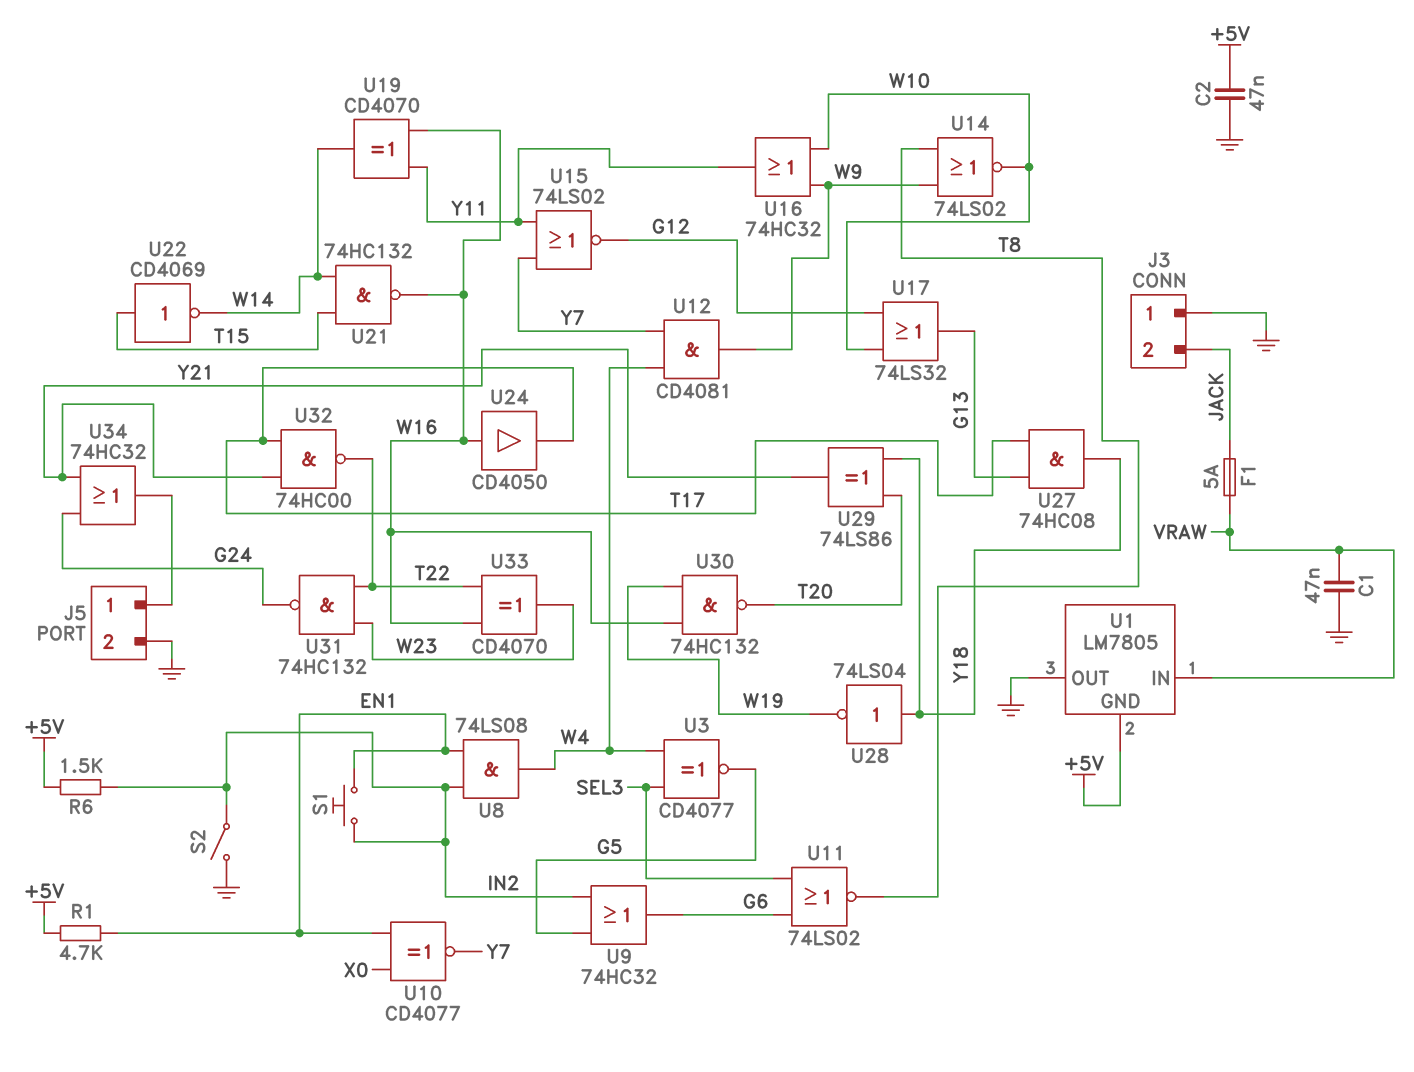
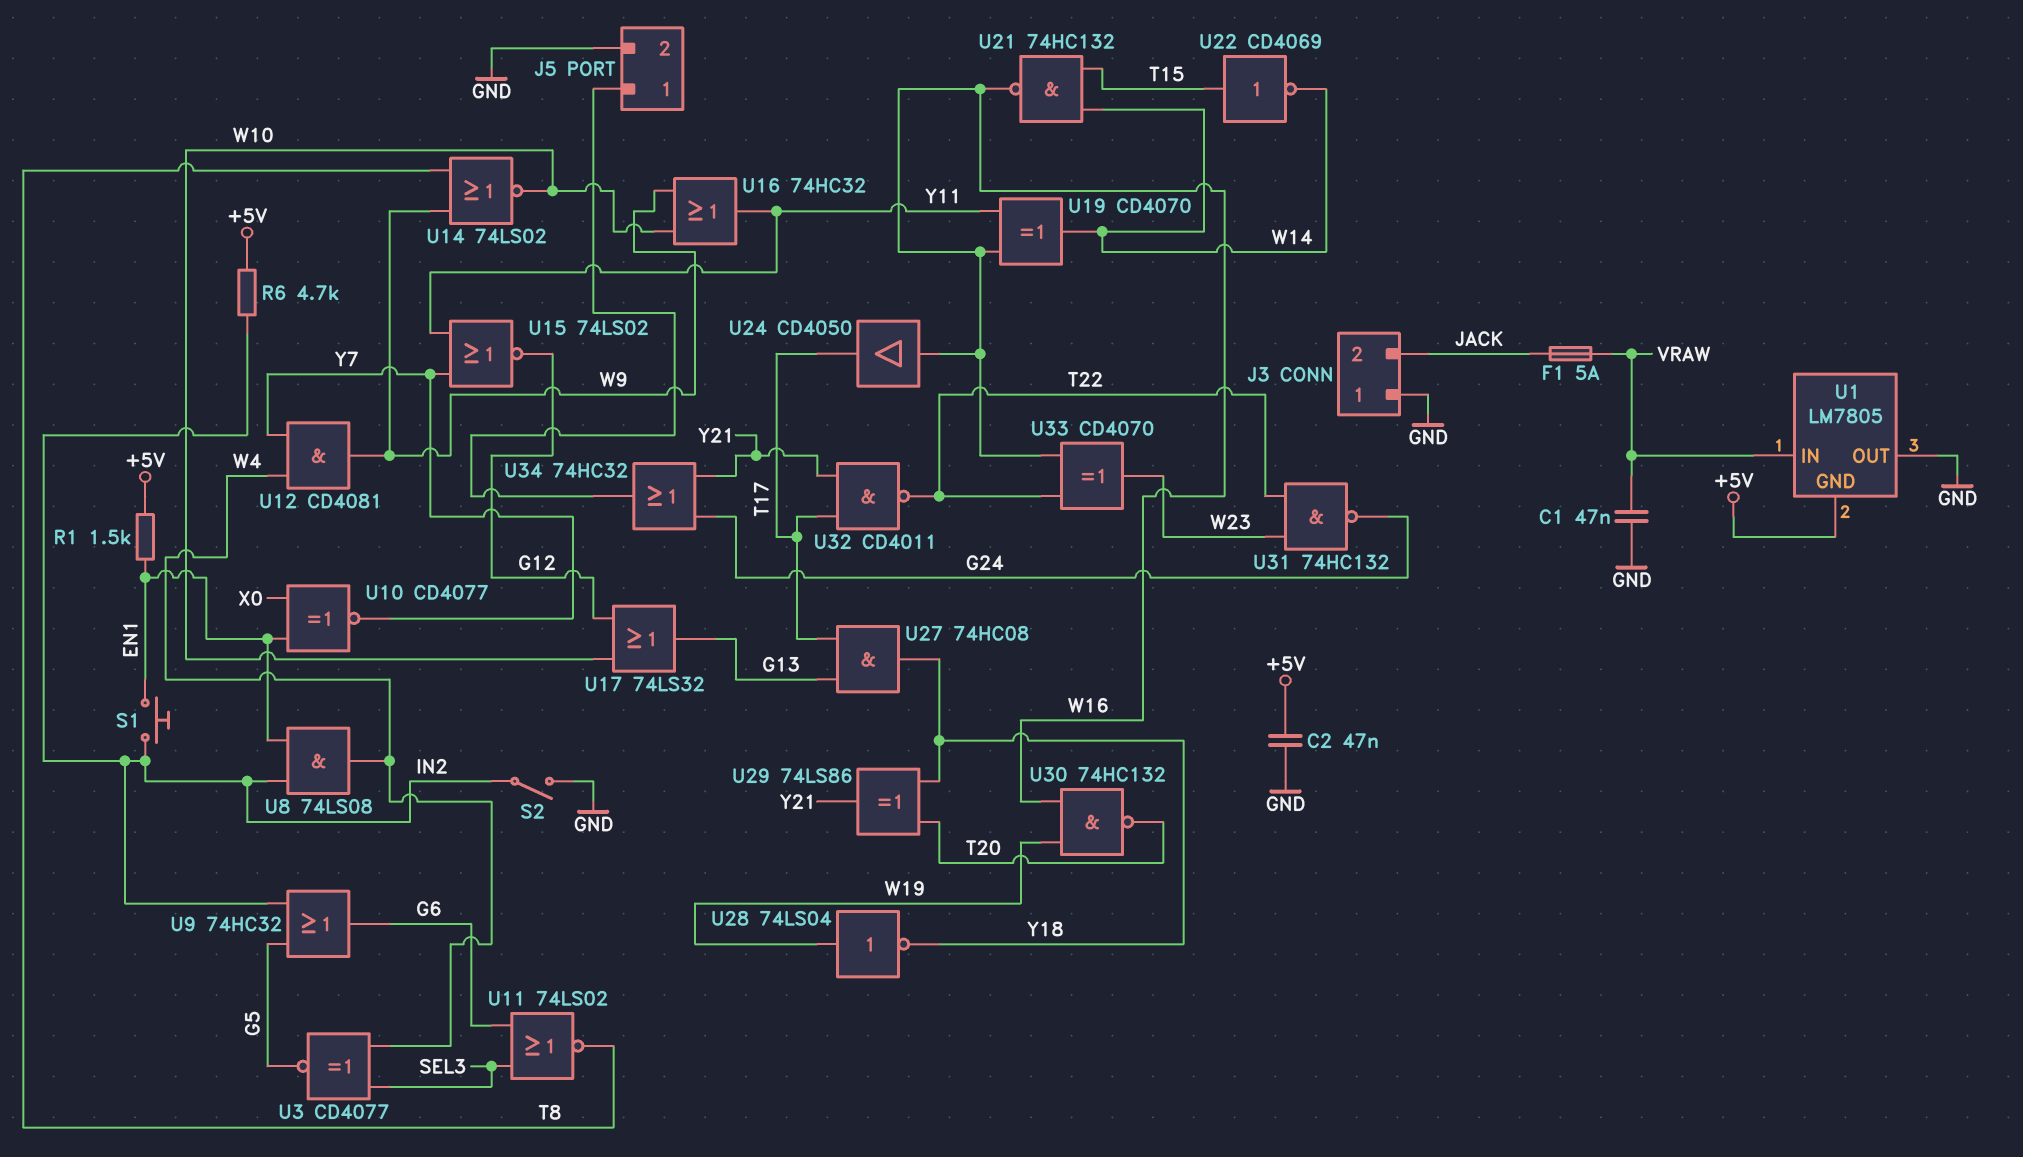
R1: 4.7k (+5V, EN1) -> 1.5k (+5V, EN1)
R6: 1.5k (+5V, IN2) -> 4.7k (+5V, IN2)
U28: NOT 74LS04 (in Y18, out W19) -> NOT 74LS04 (in W19, out Y18)
U32: NAND 74HC00 (in T17, in Y21, out T22) -> NAND CD4011 (in T17, in Y21, out T22)

